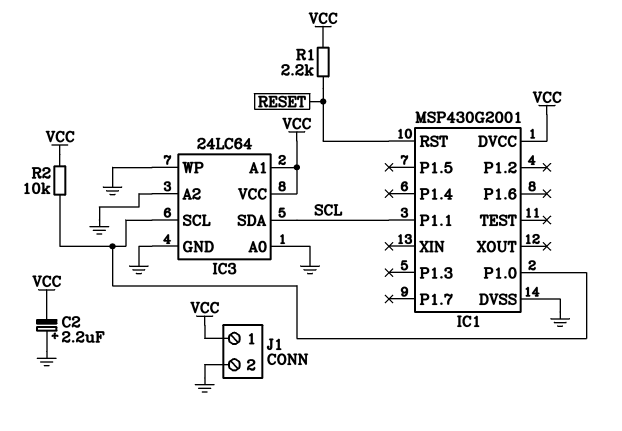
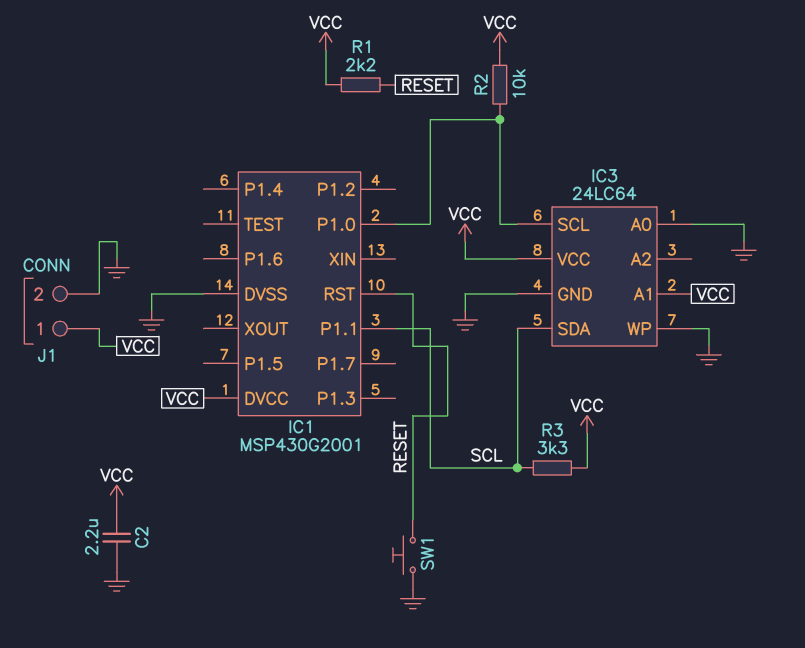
C2: 2.2uF (plus GND, minus VCC) -> 2.2uF (GND, VCC)
IC3 pin A2: GND -> none
R3: none -> 3.3k (SCL, VCC)
SW1: none -> button (GND, RESET)

